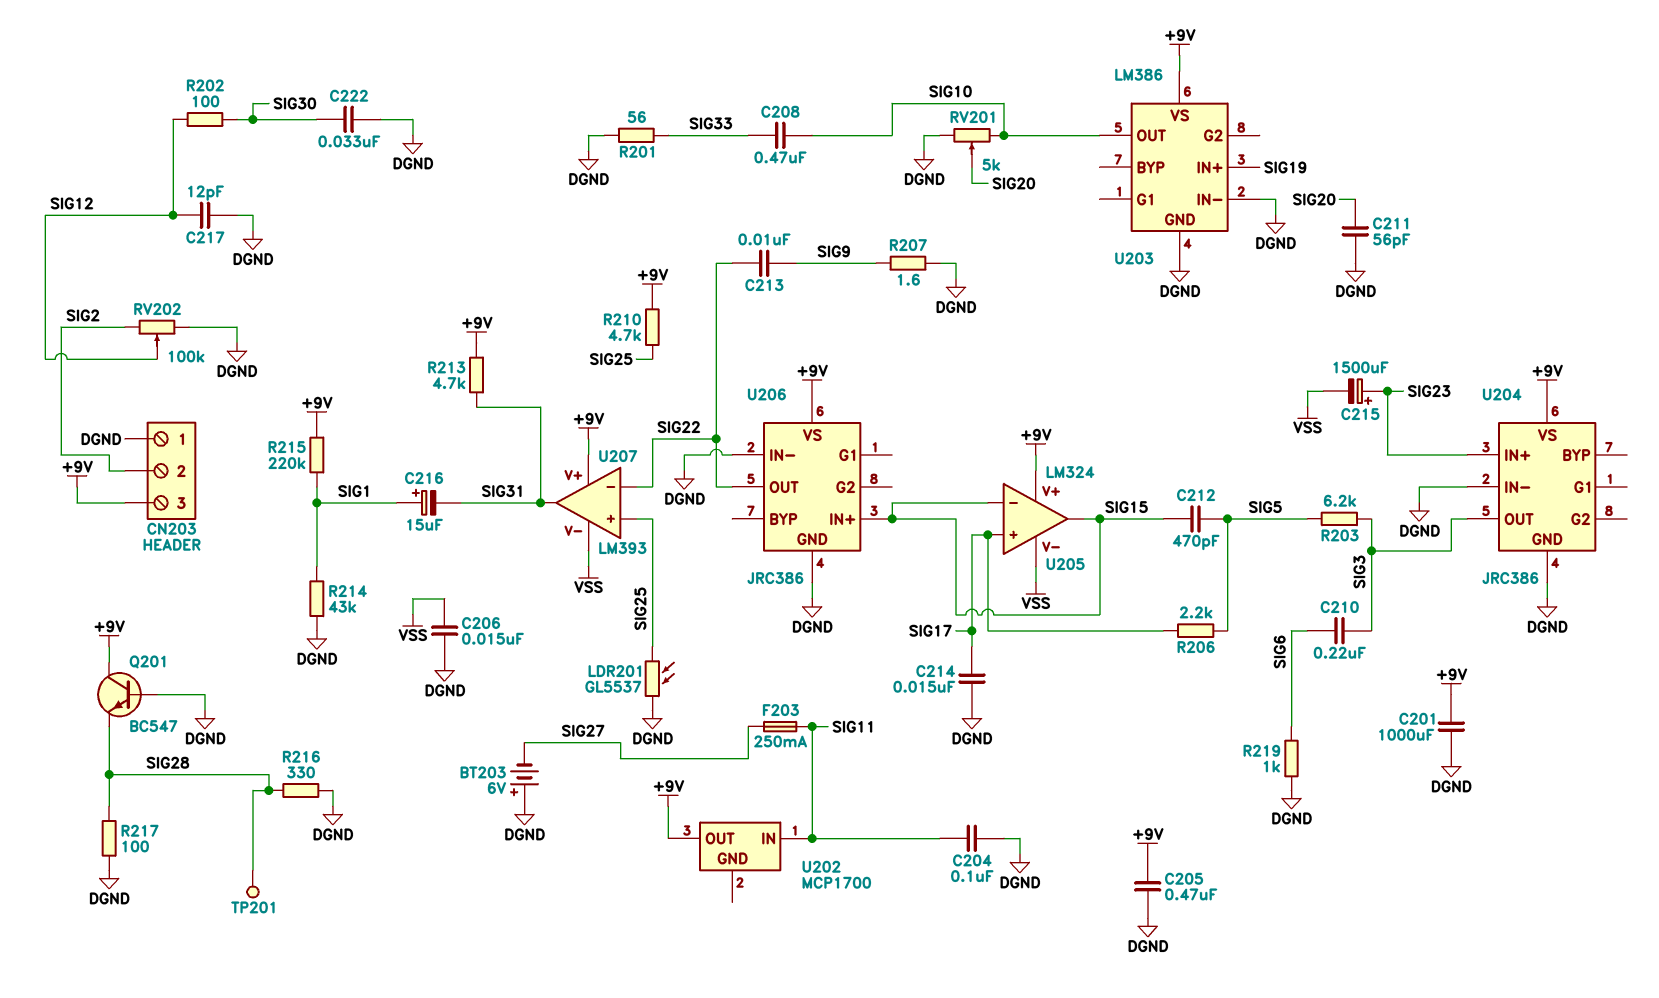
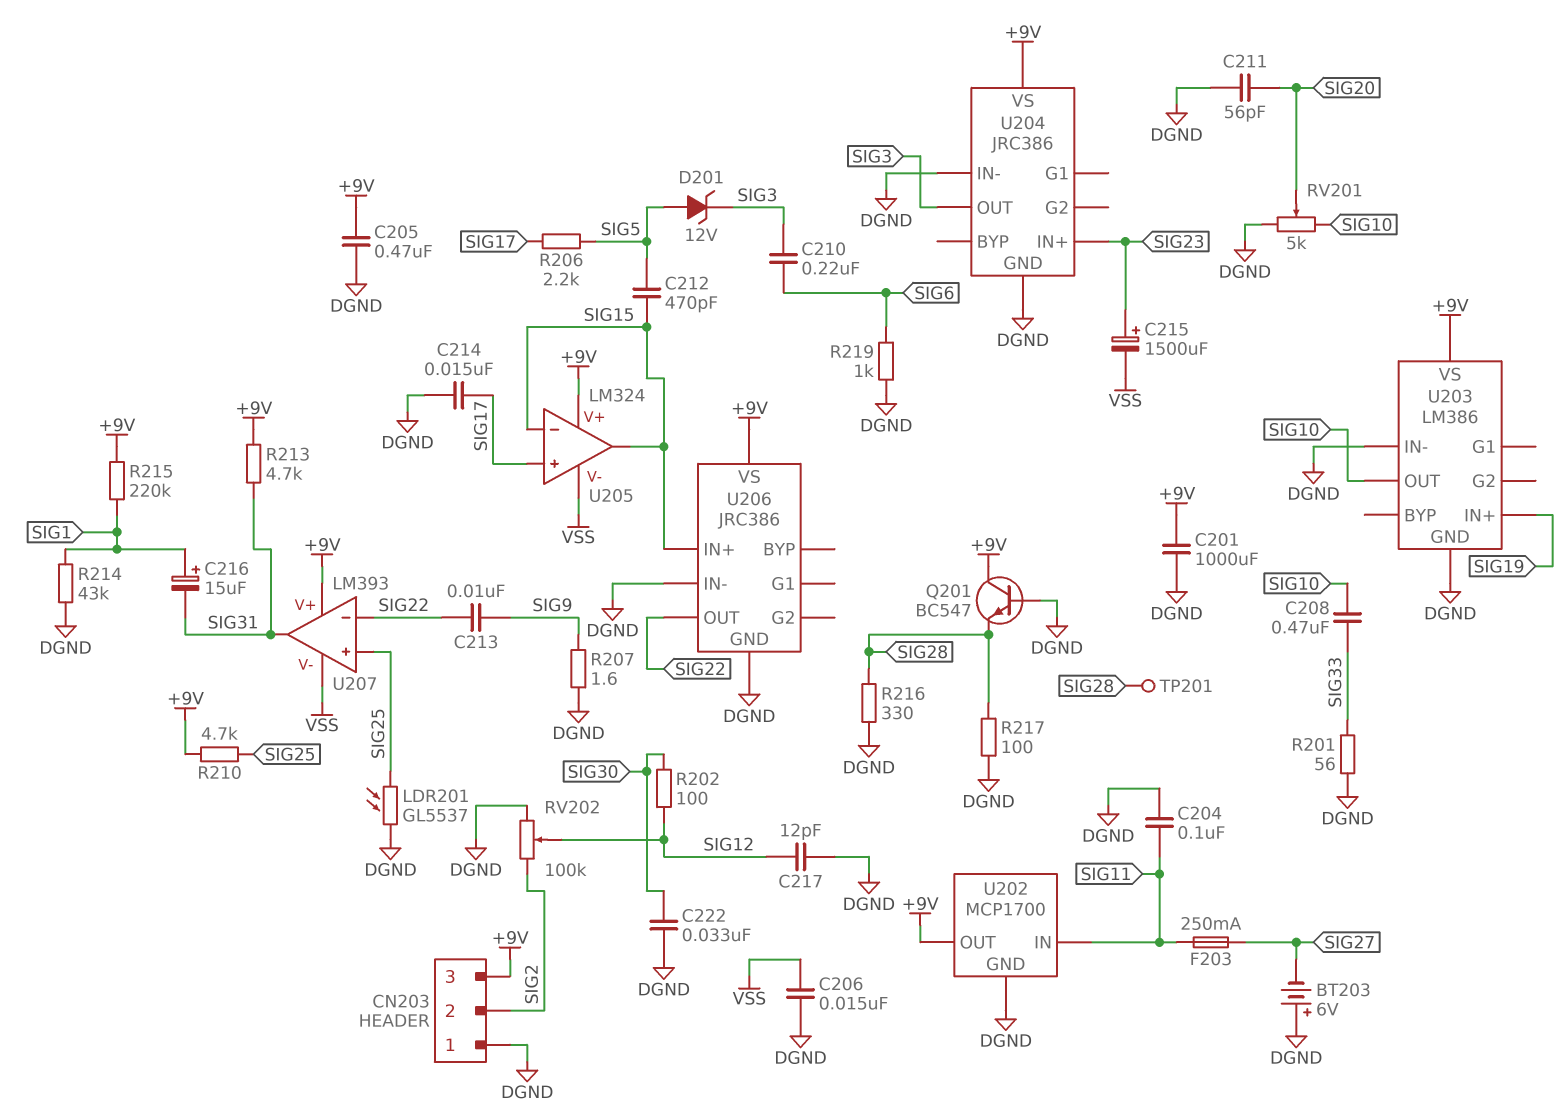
D201: none -> zener 12V (A SIG5, K SIG3)
R203: 6.2k (SIG3, SIG5) -> none
U202 pin GND: none -> DGND

